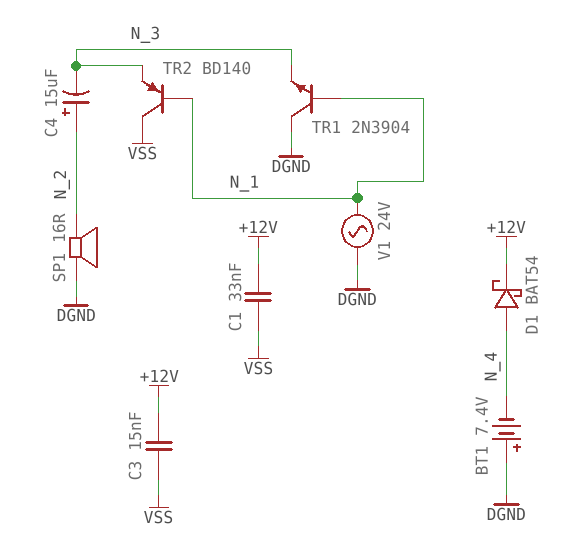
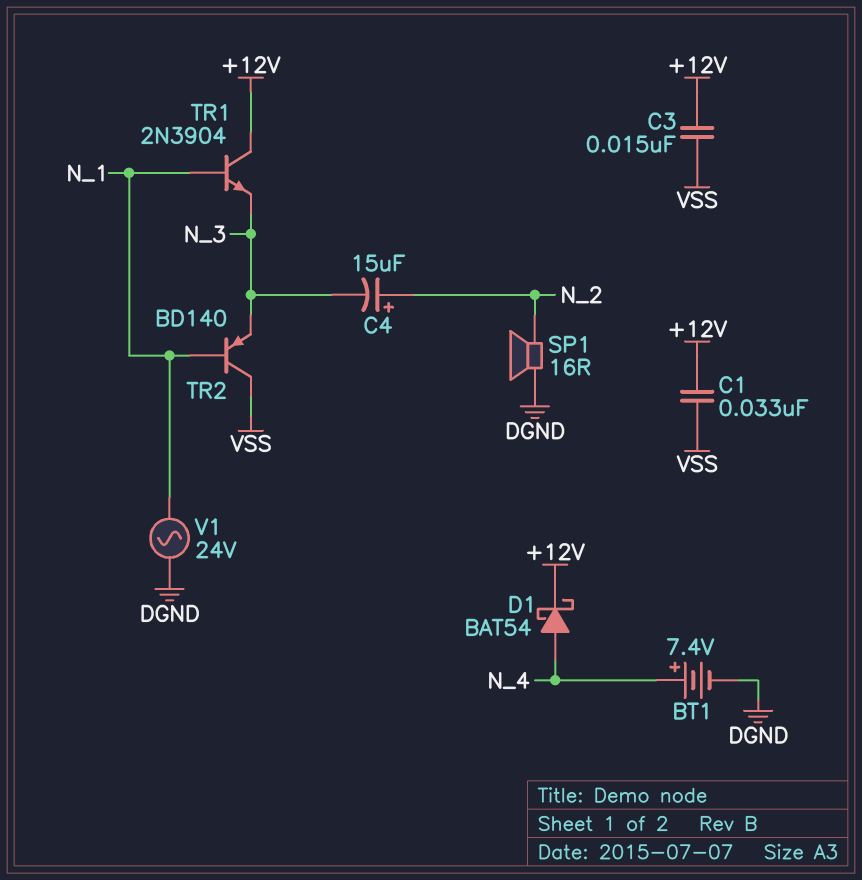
BT1: 7.4V (plus DGND, minus N_4) -> 7.4V (plus N_4, minus DGND)
TR1: NPN 2N3904 (B N_1, C DGND, E N_3) -> NPN 2N3904 (B N_1, C +12V, E N_3)

